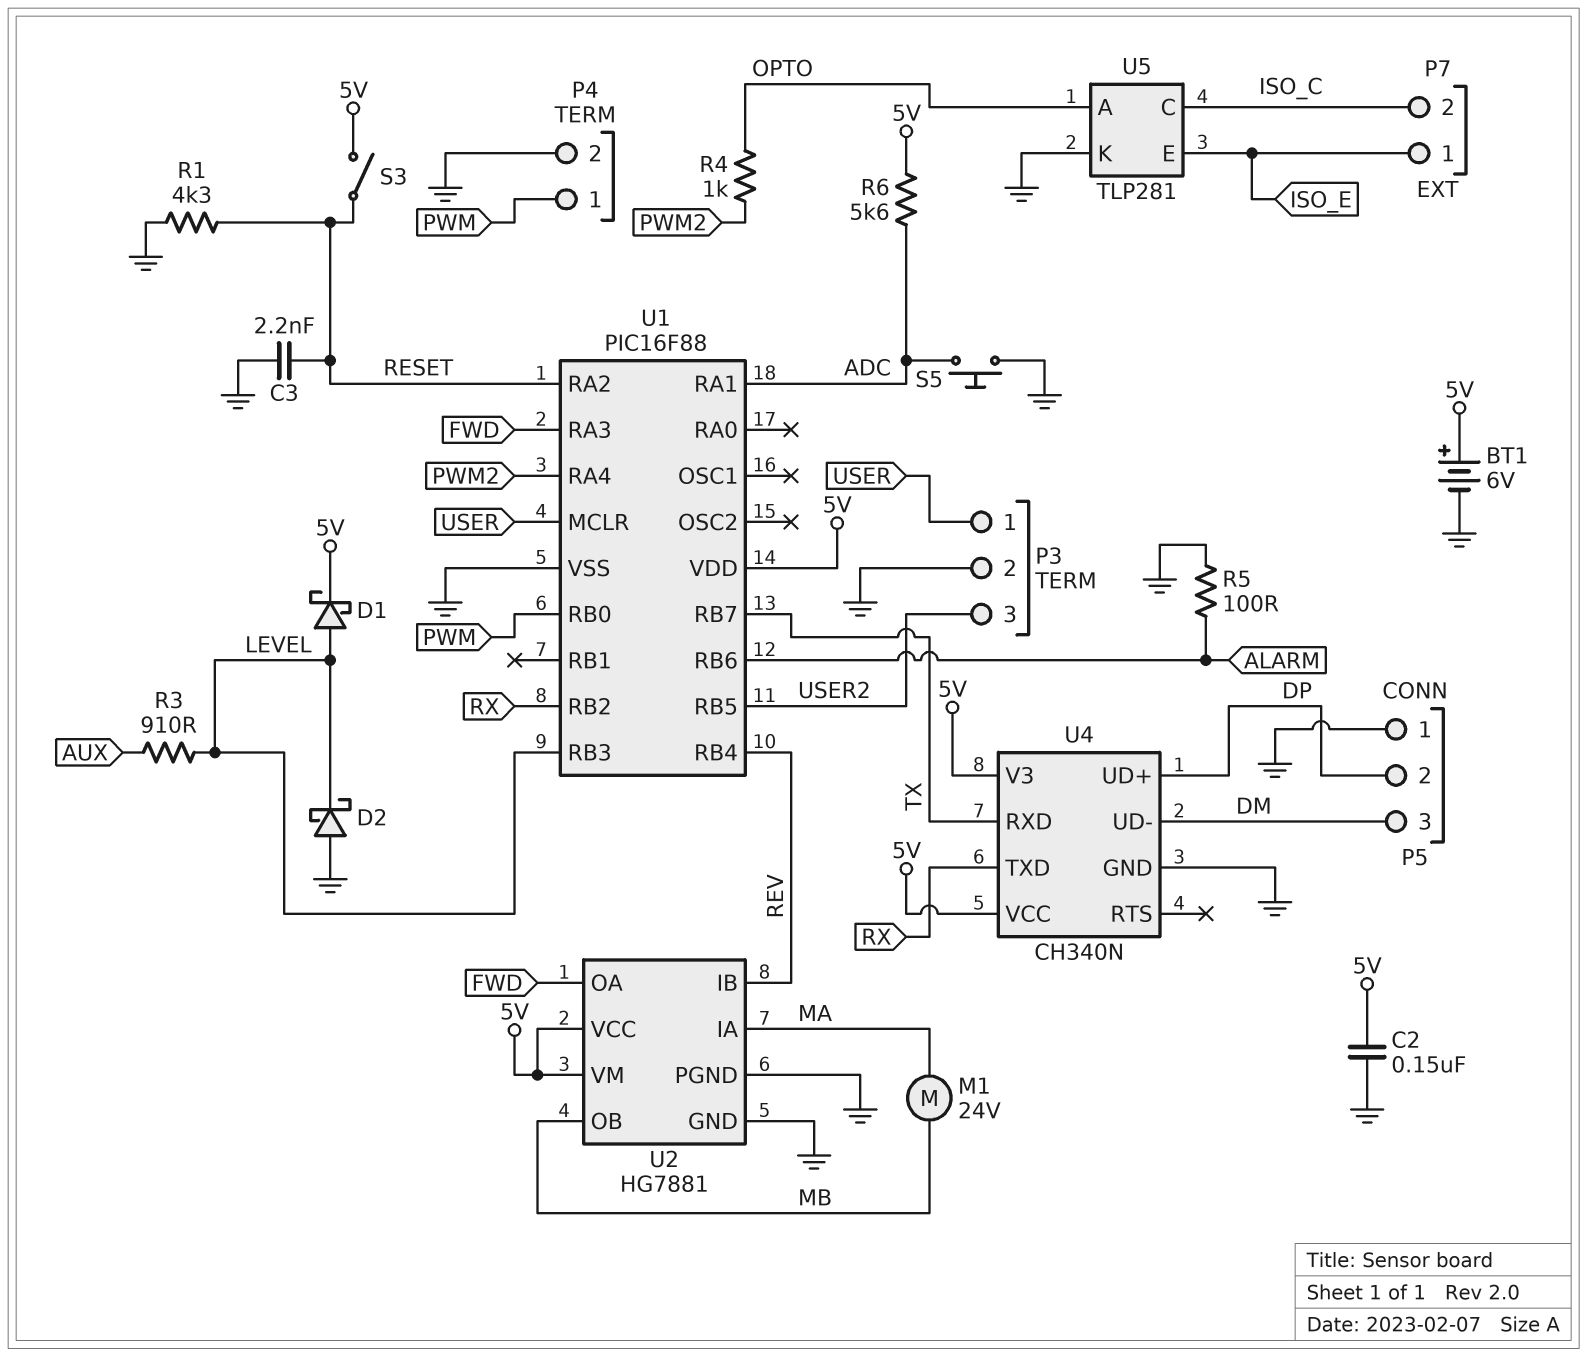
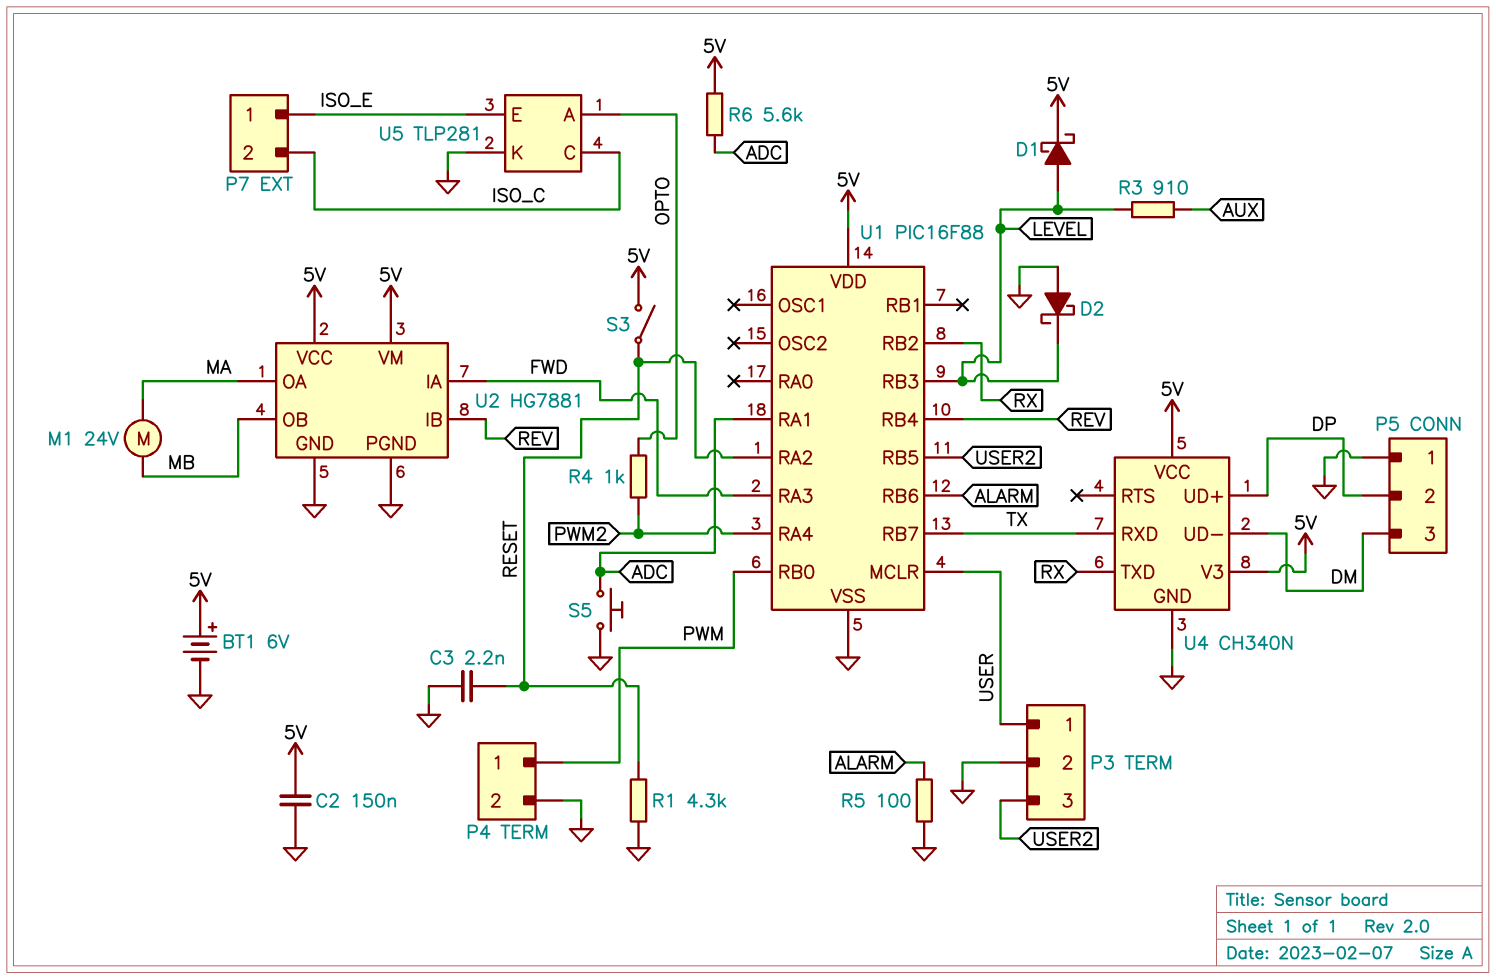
U2 pin IA: MA -> FWD
U2 pin OA: FWD -> MA

